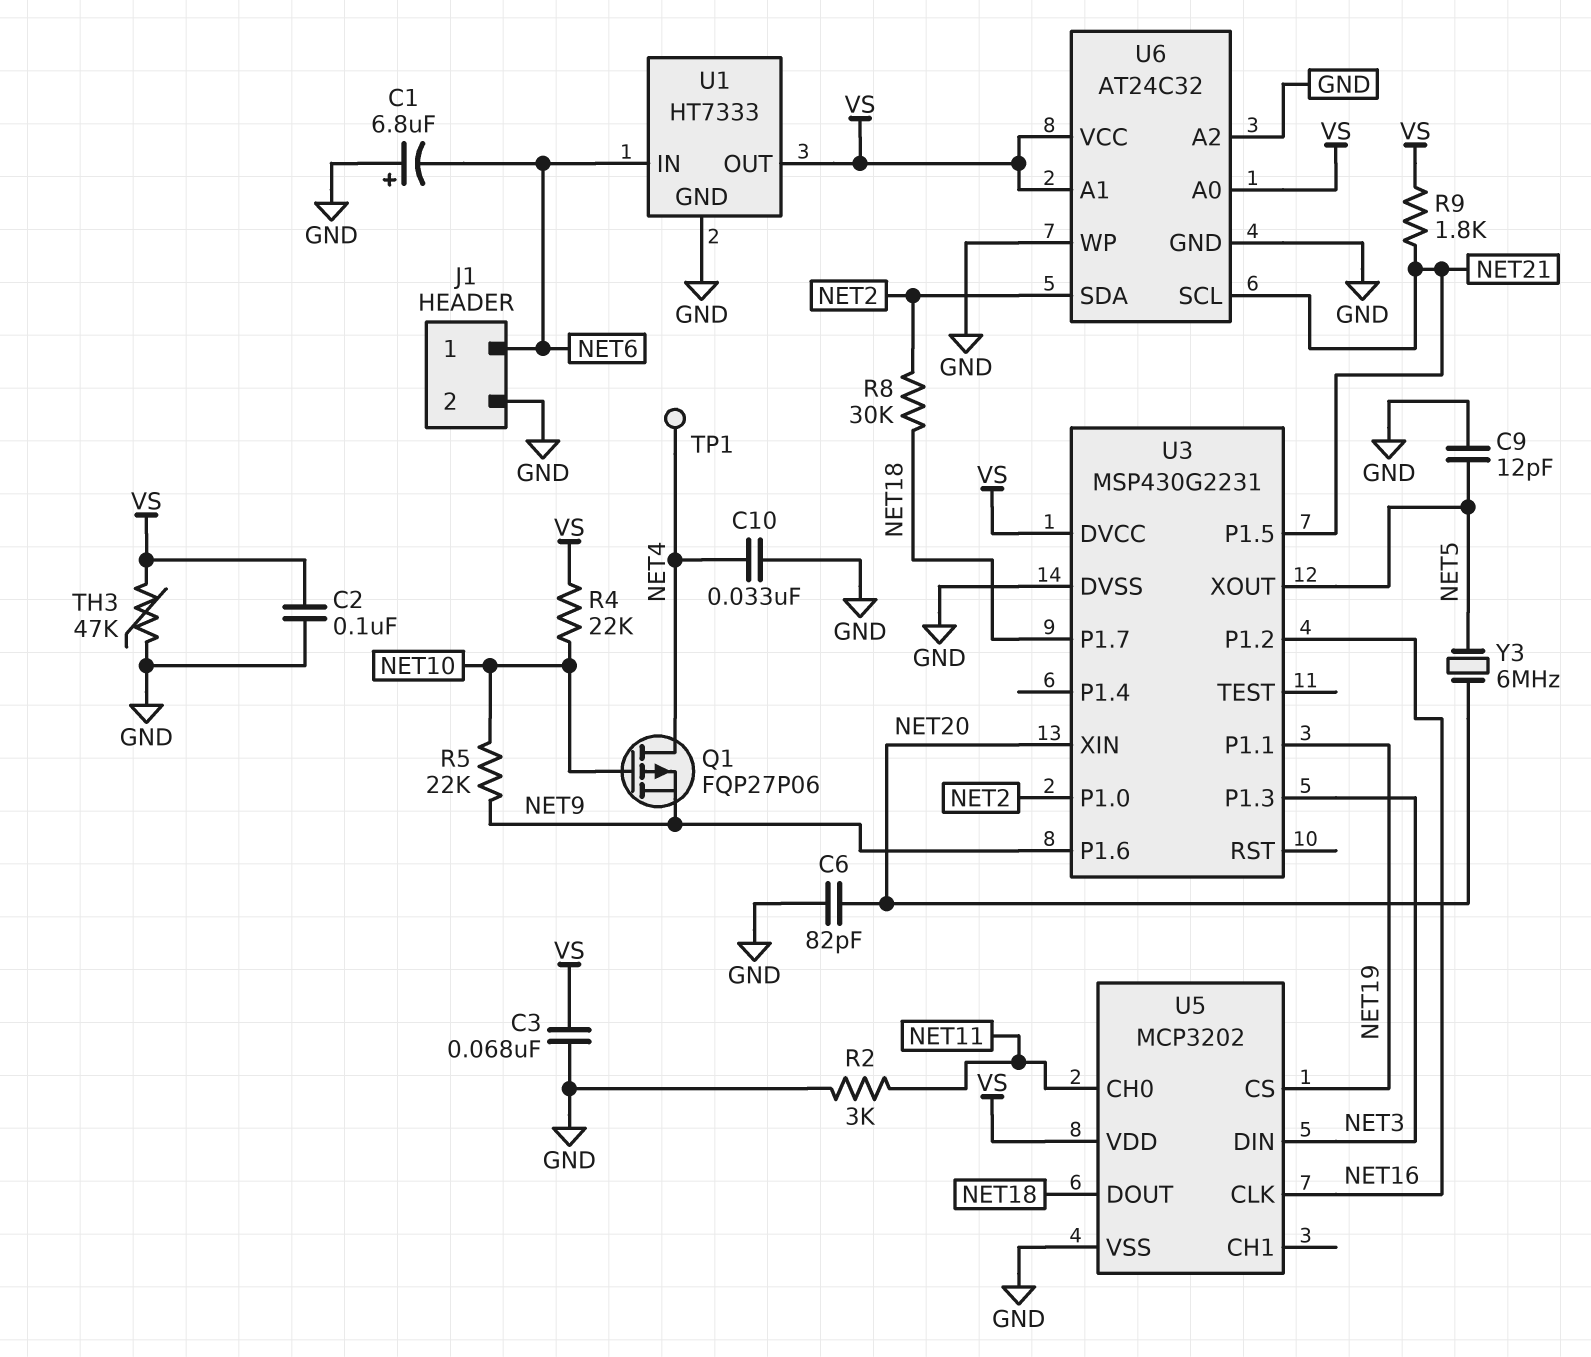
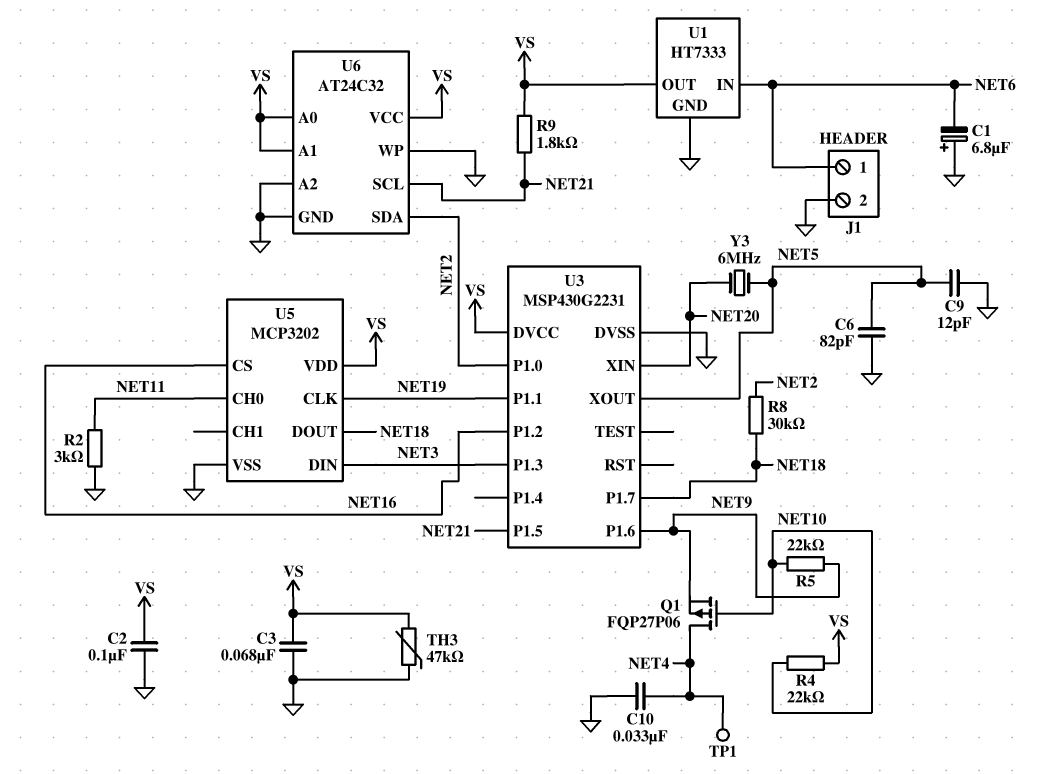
C6: 82pF (GND, NET20) -> 82pF (GND, NET5)
U5 pin CLK: NET16 -> NET19
U5 pin CS: NET19 -> NET16

